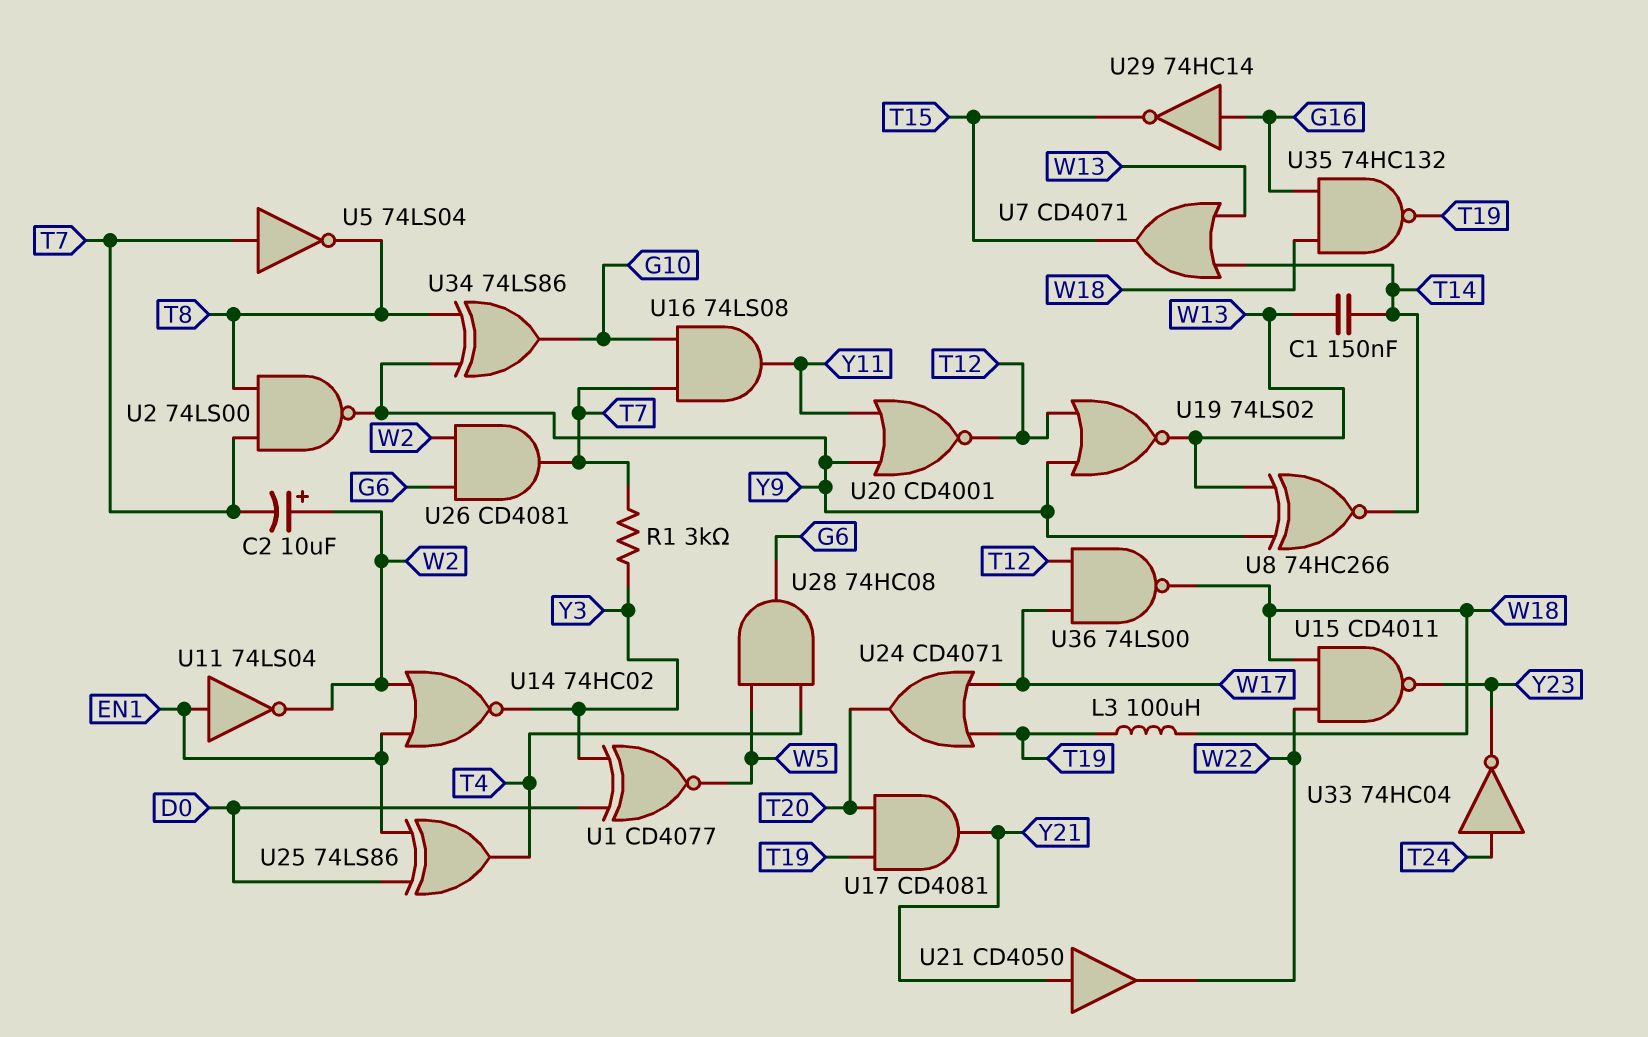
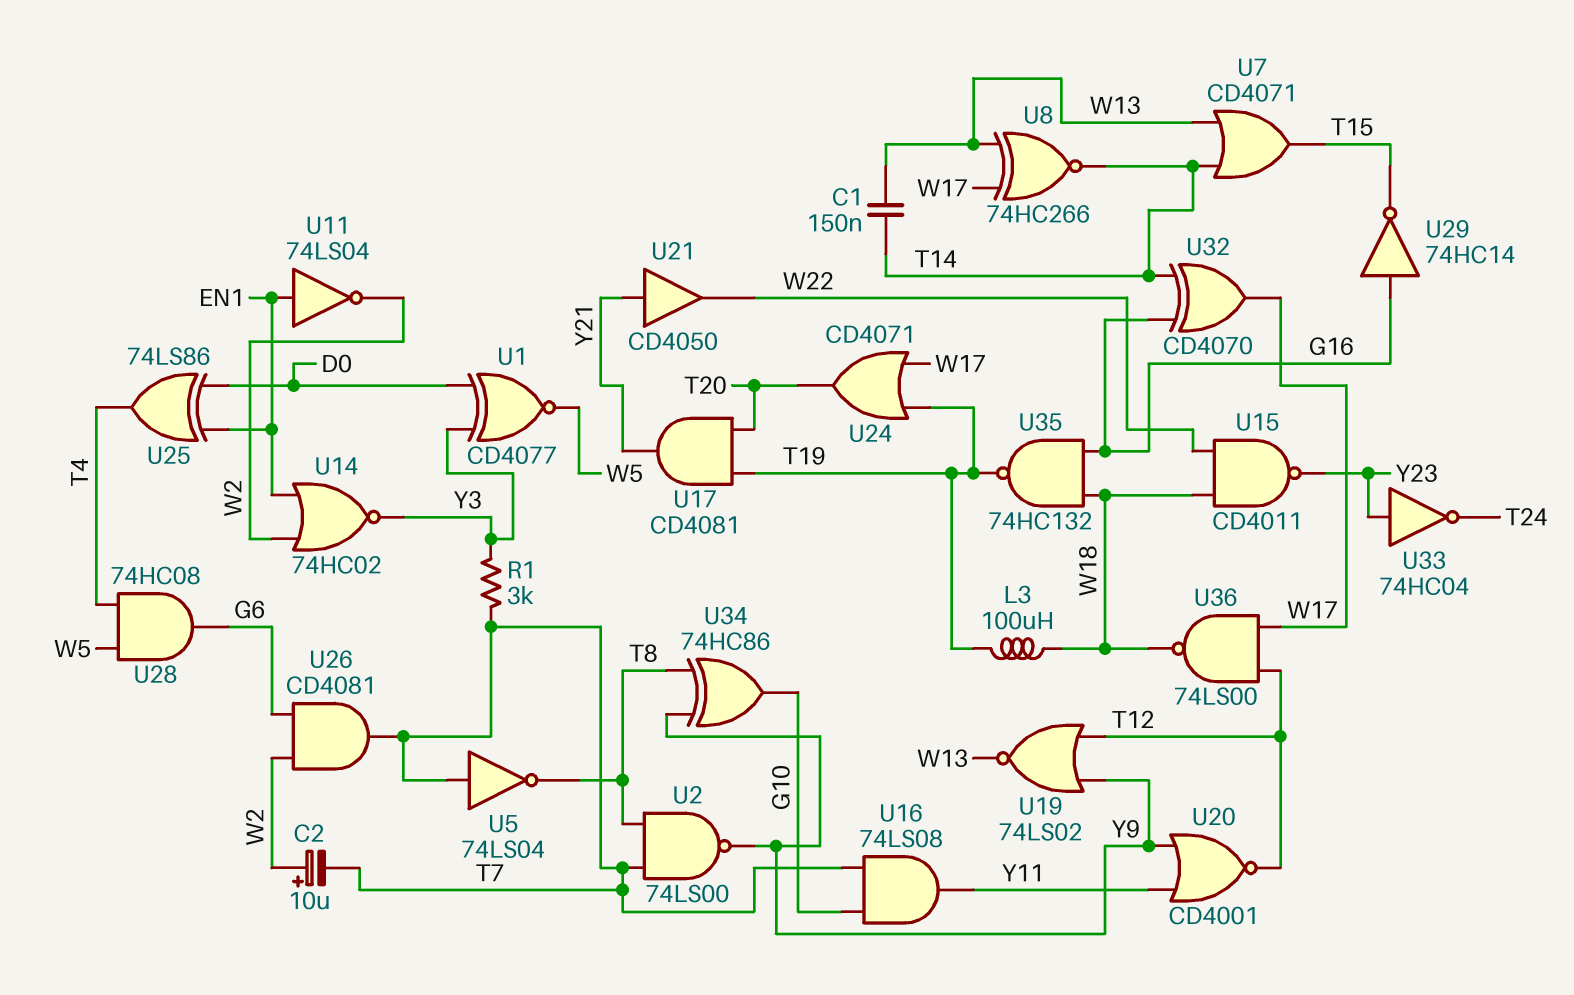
U8: XNOR 74HC266 (in W13, in Y9, out T14) -> XNOR 74HC266 (in W13, in W17, out T14)
U32: none -> XOR CD4070 (in G16, in T14, out W17)
U33: NOT 74HC04 (in T24, out Y23) -> NOT 74HC04 (in Y23, out T24)
U34: XOR 74LS86 (in T8, in Y9, out G10) -> XOR 74HC86 (in T8, in Y9, out G10)

